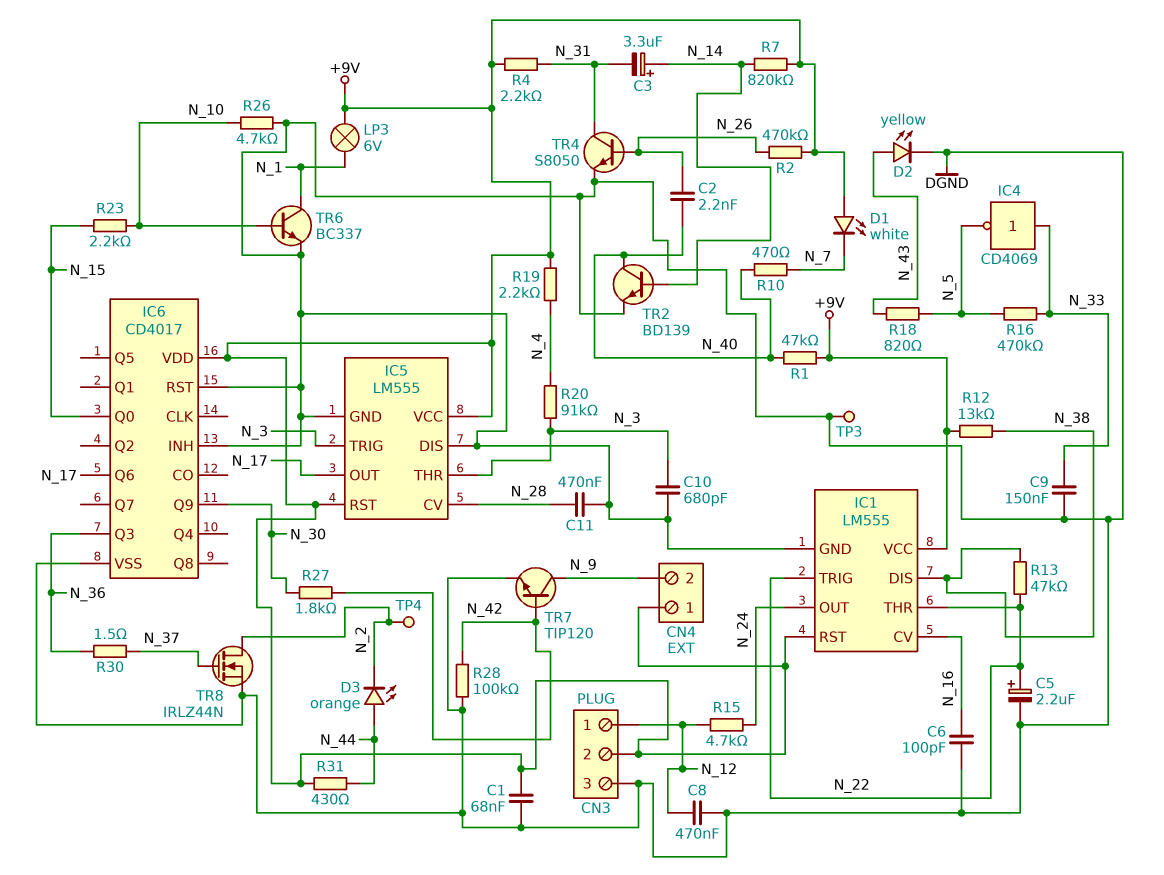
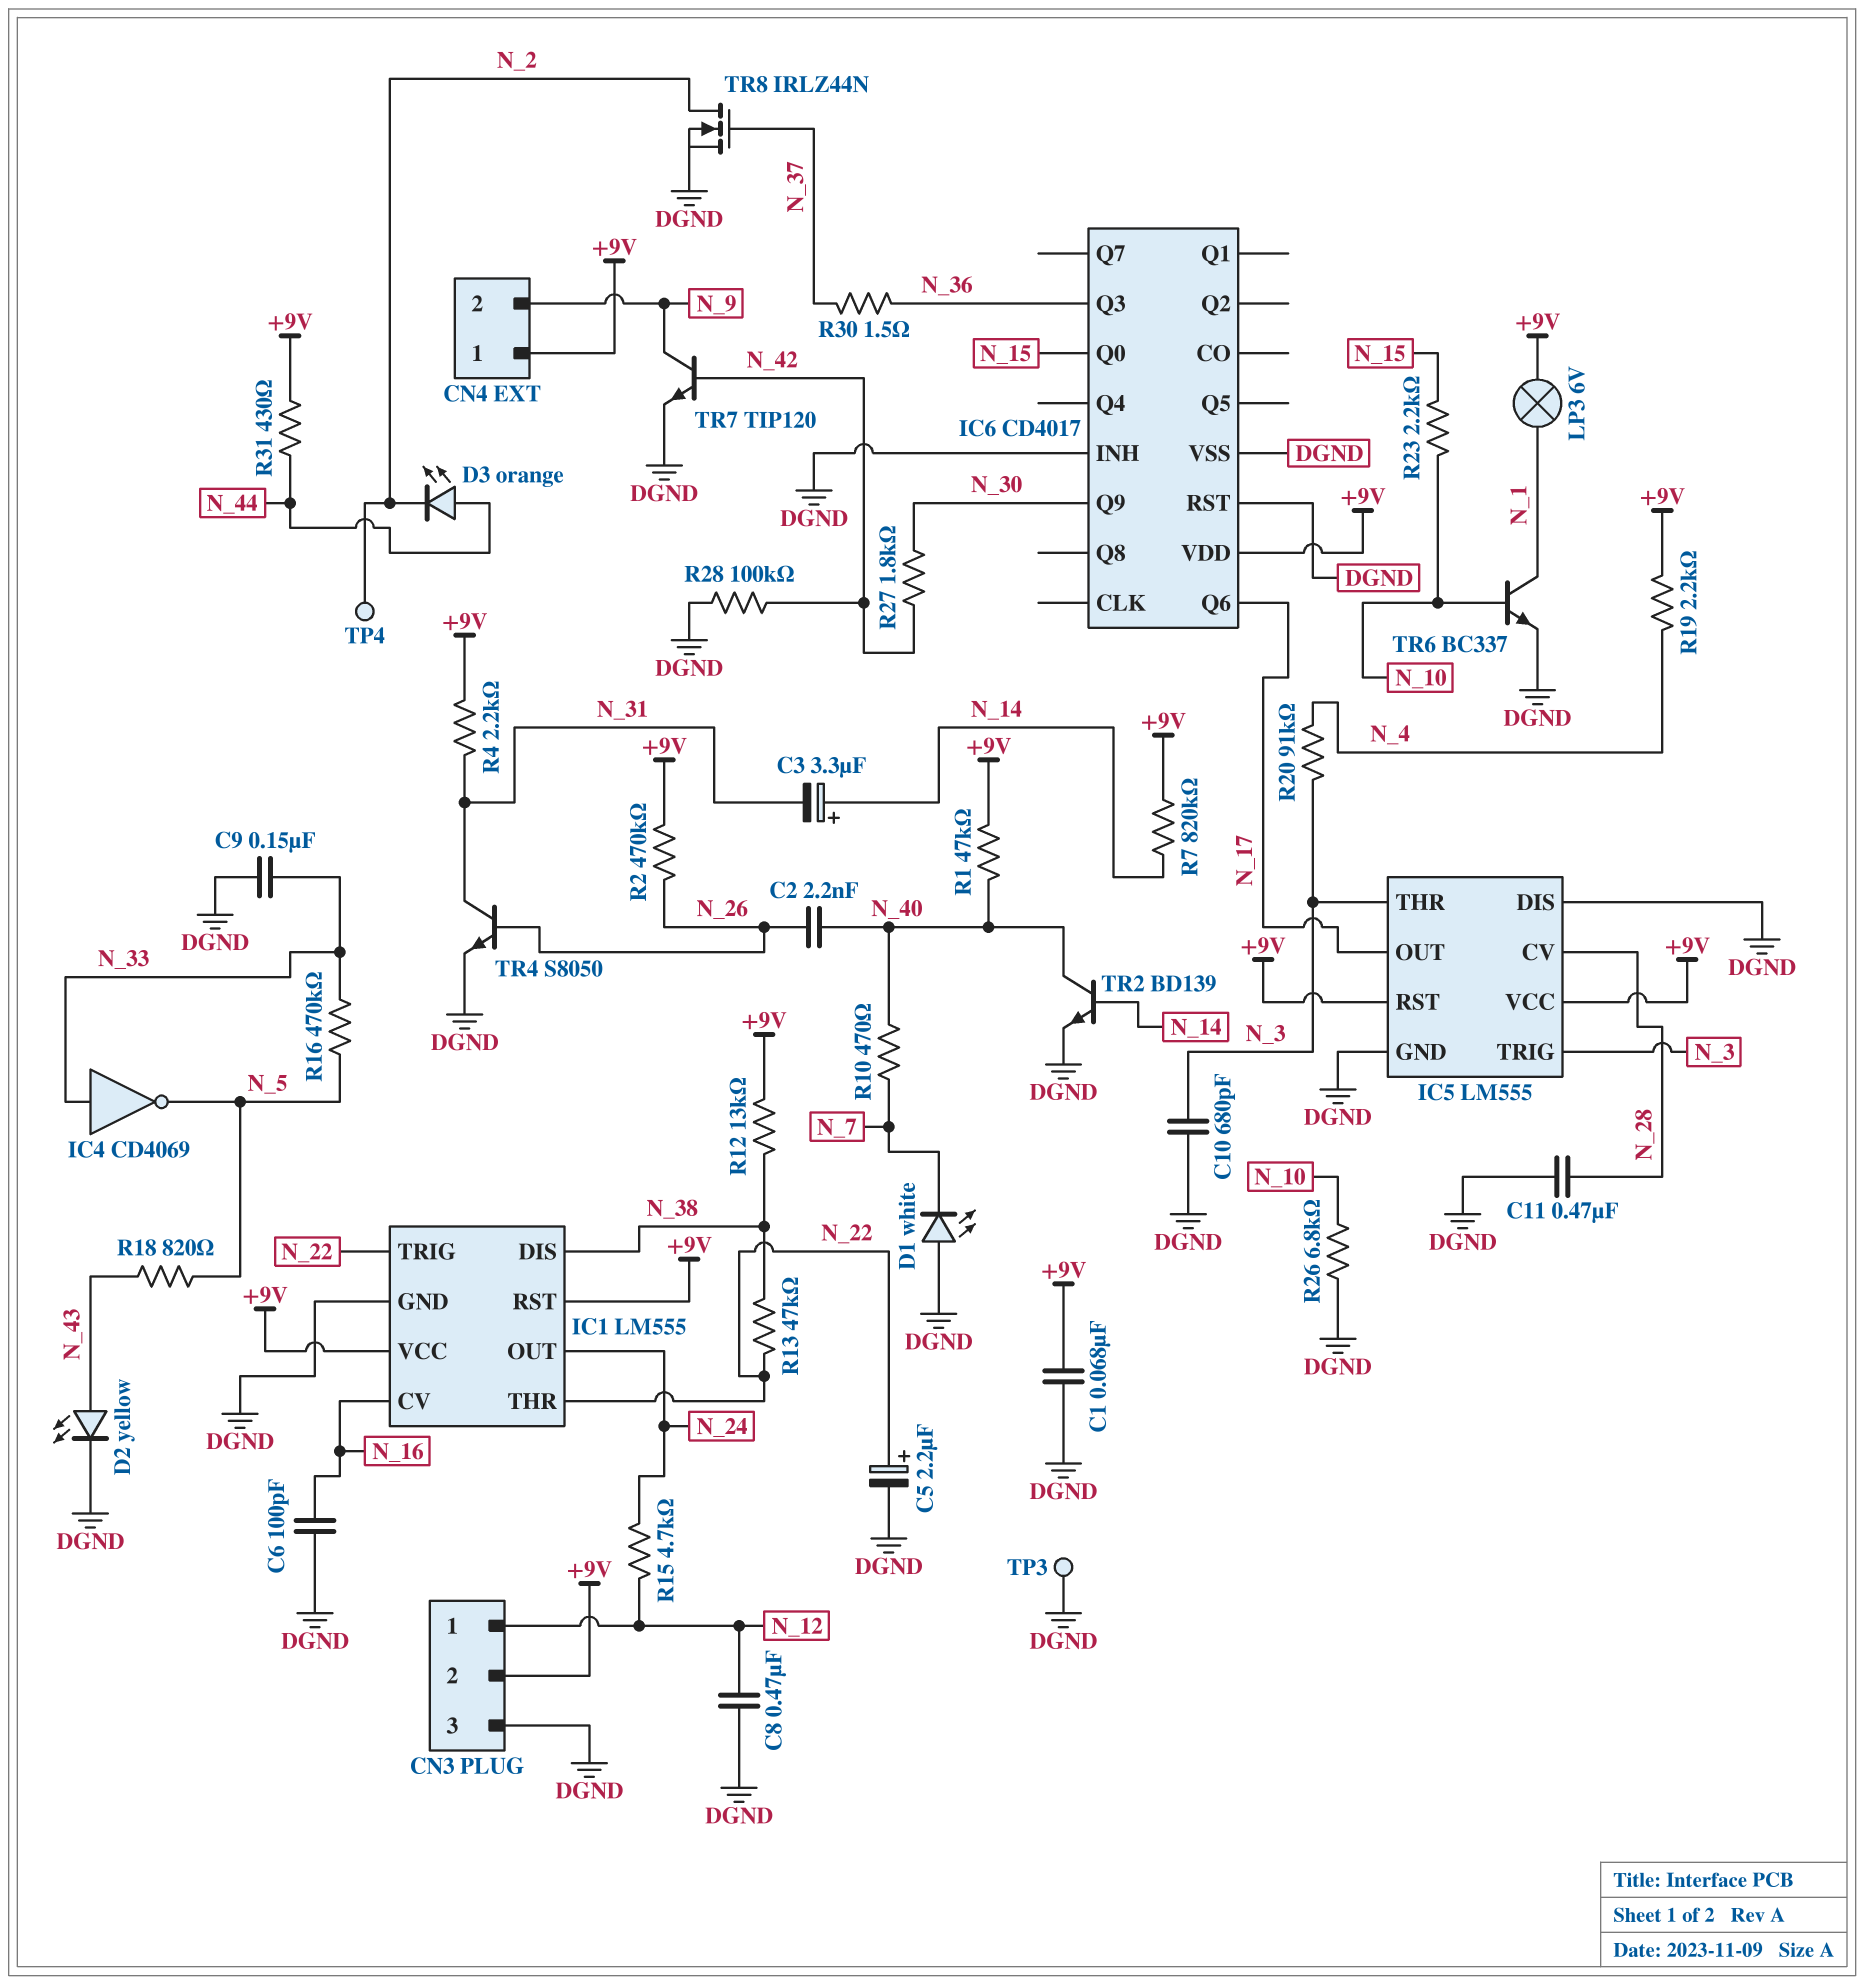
D1: LED white (A +9V, K N_7) -> LED white (A DGND, K N_7)
R26: 4.7k (DGND, N_10) -> 6.8k (DGND, N_10)

